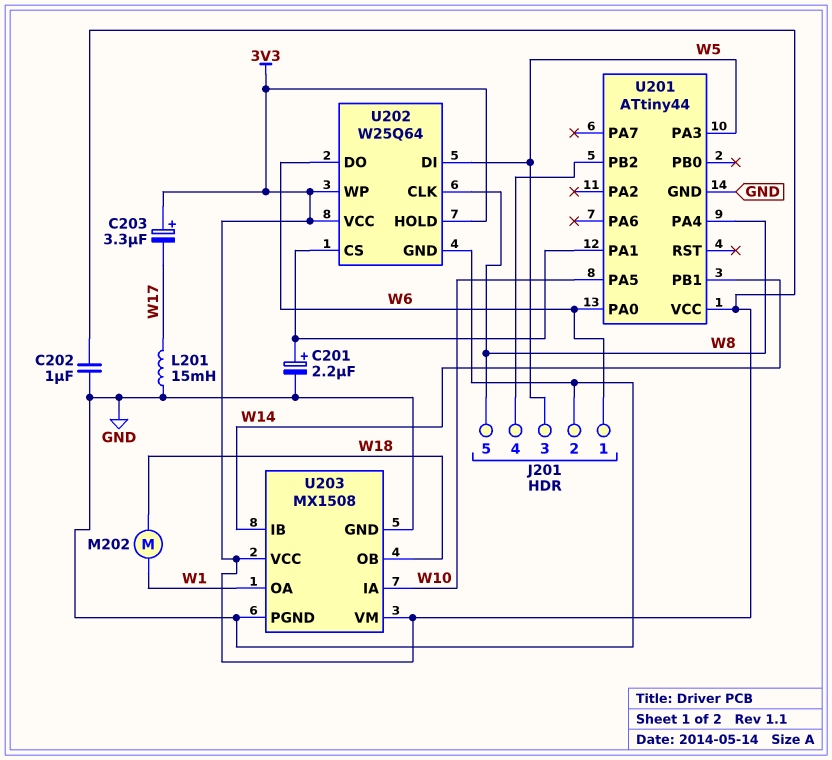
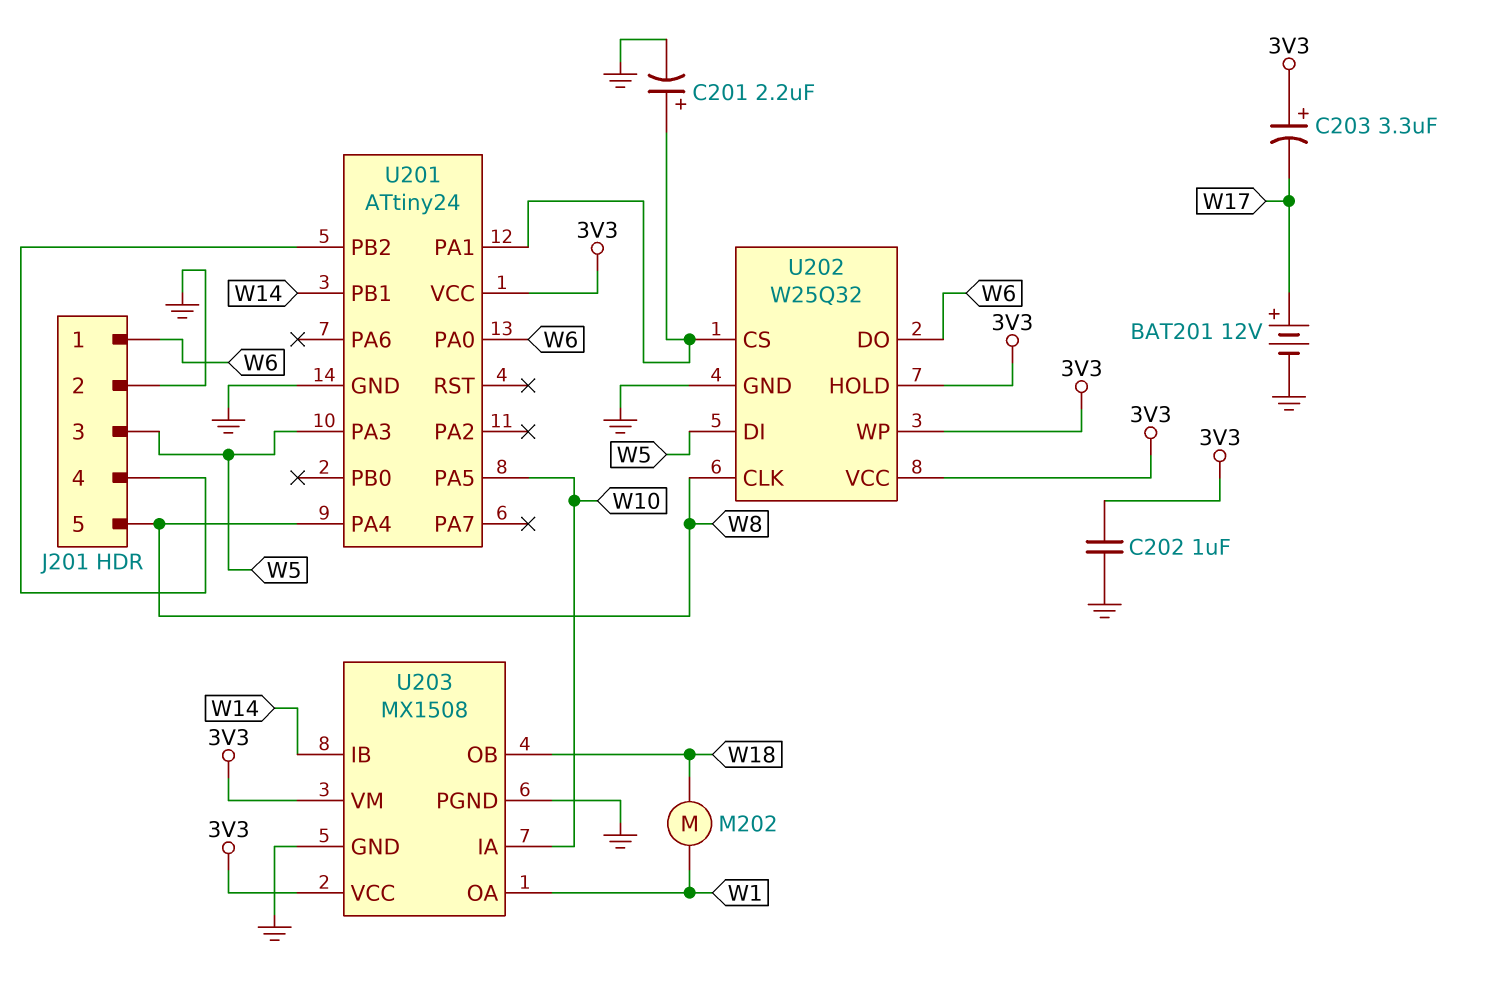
BAT201: none -> 12V (plus W17, minus GND)
L201: 15mH (GND, W17) -> none
U201: ATtiny44 -> ATtiny24
U202: W25Q64 -> W25Q32

